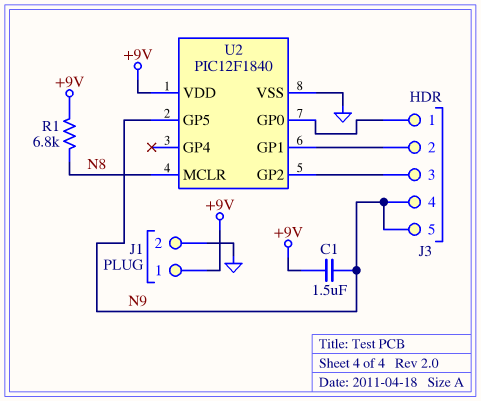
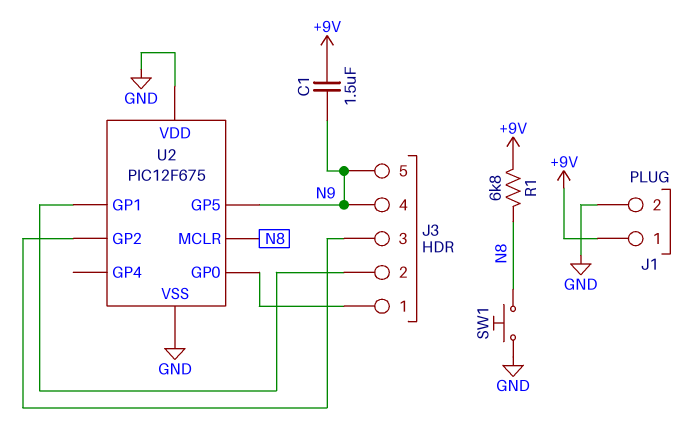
SW1: none -> button (GND, N8)
U2: PIC12F1840 -> PIC12F675
U2 pin VDD: +9V -> GND

